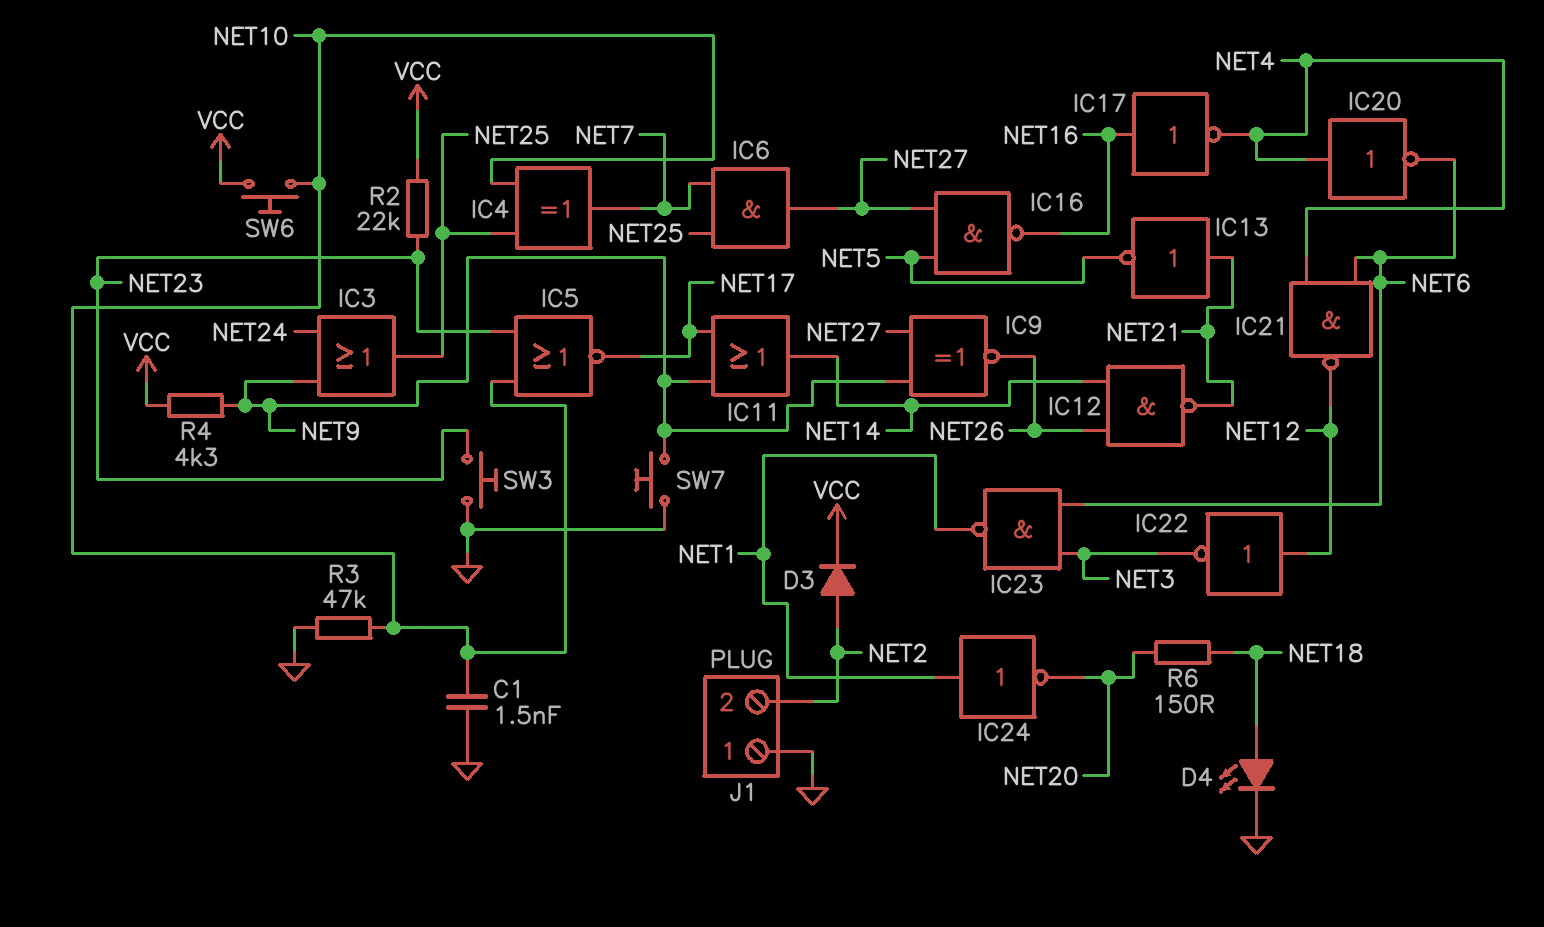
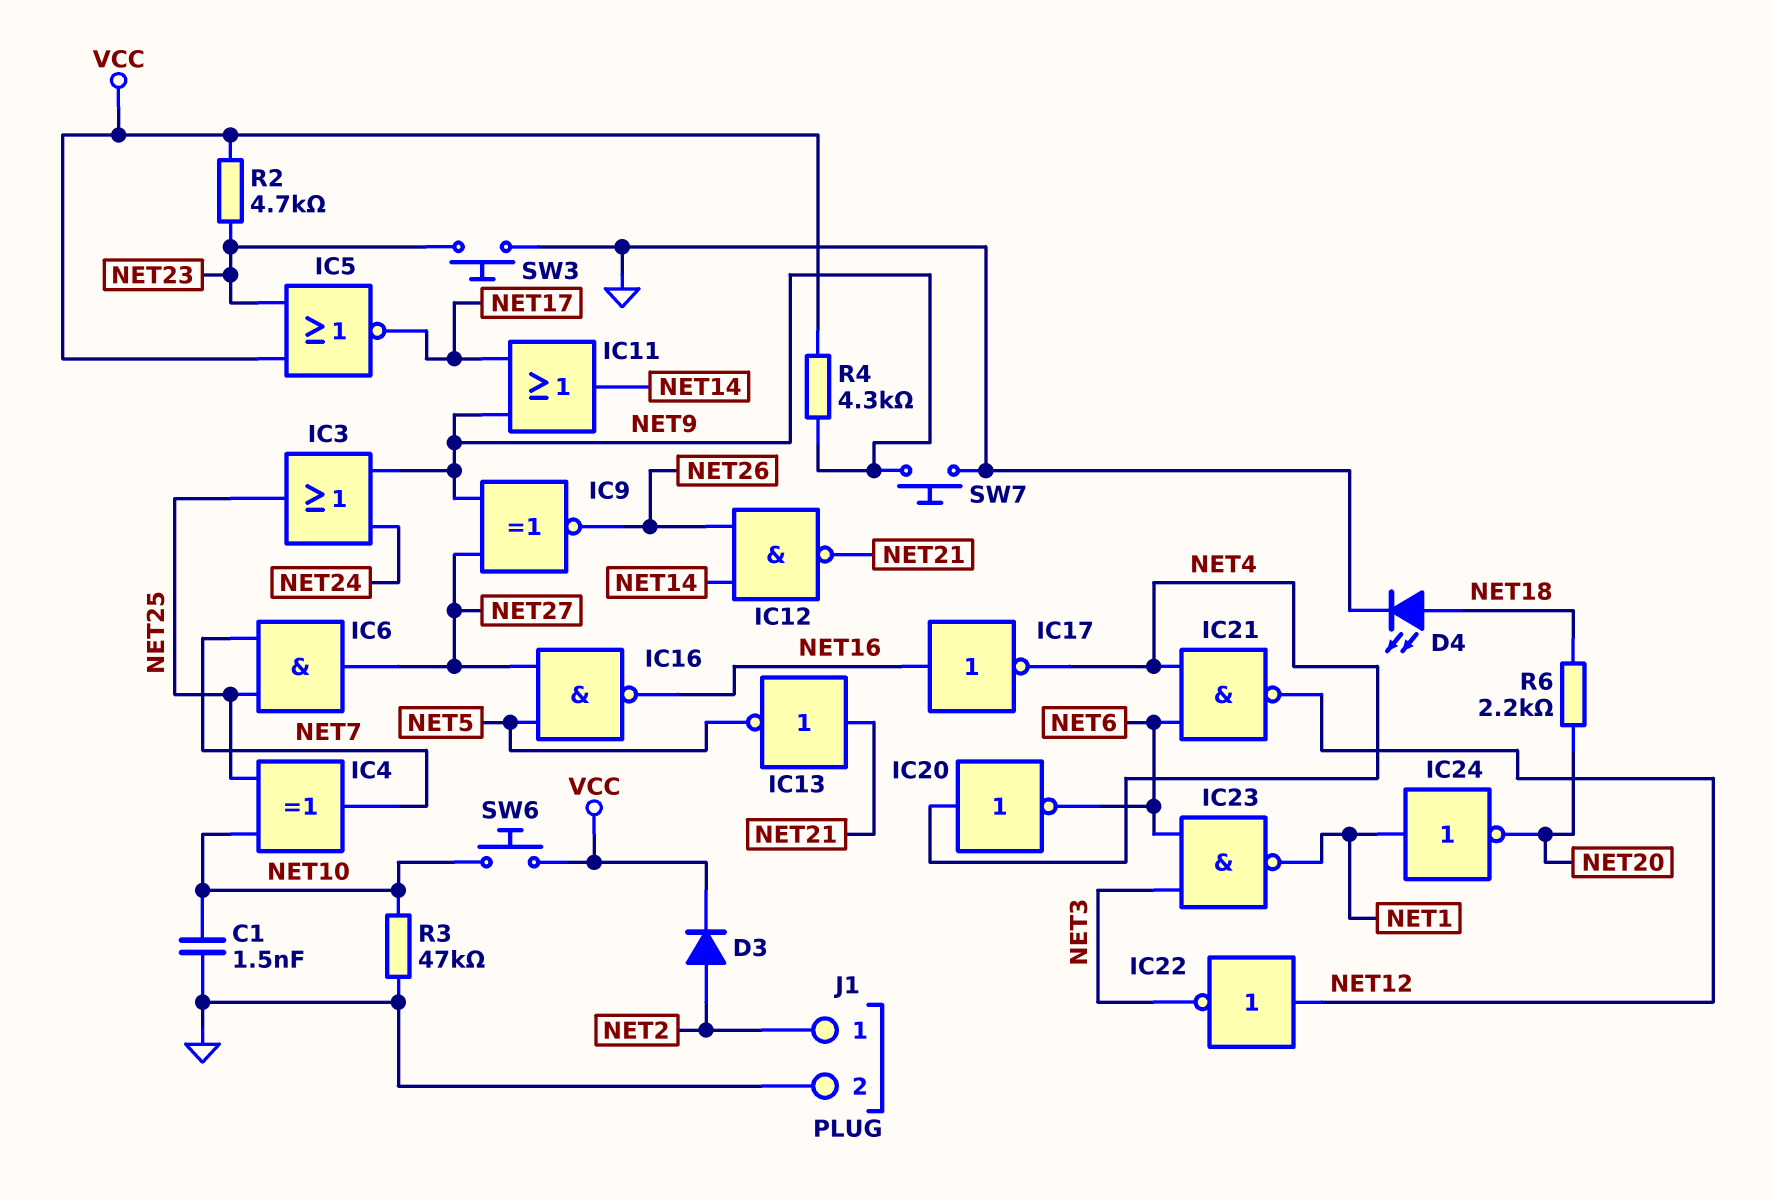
IC5: NOR (in NET10, in NET23, out NET17) -> NOR (in NET23, in VCC, out NET17)
J1 pin 1: GND -> NET2
J1 pin 2: NET2 -> GND
R2: 22k (NET23, VCC) -> 4.7k (NET23, VCC)
R6: 150 (NET18, NET20) -> 2.2k (NET18, NET20)

